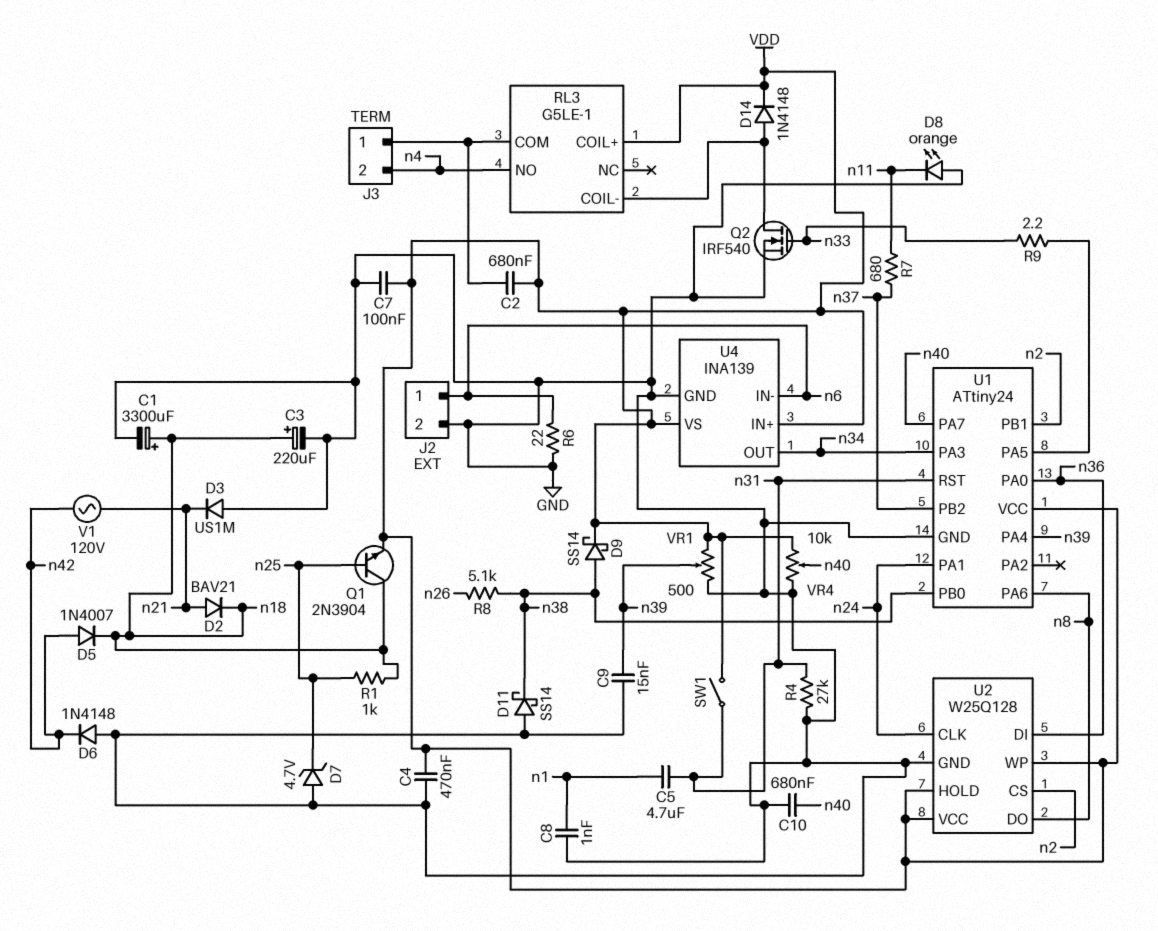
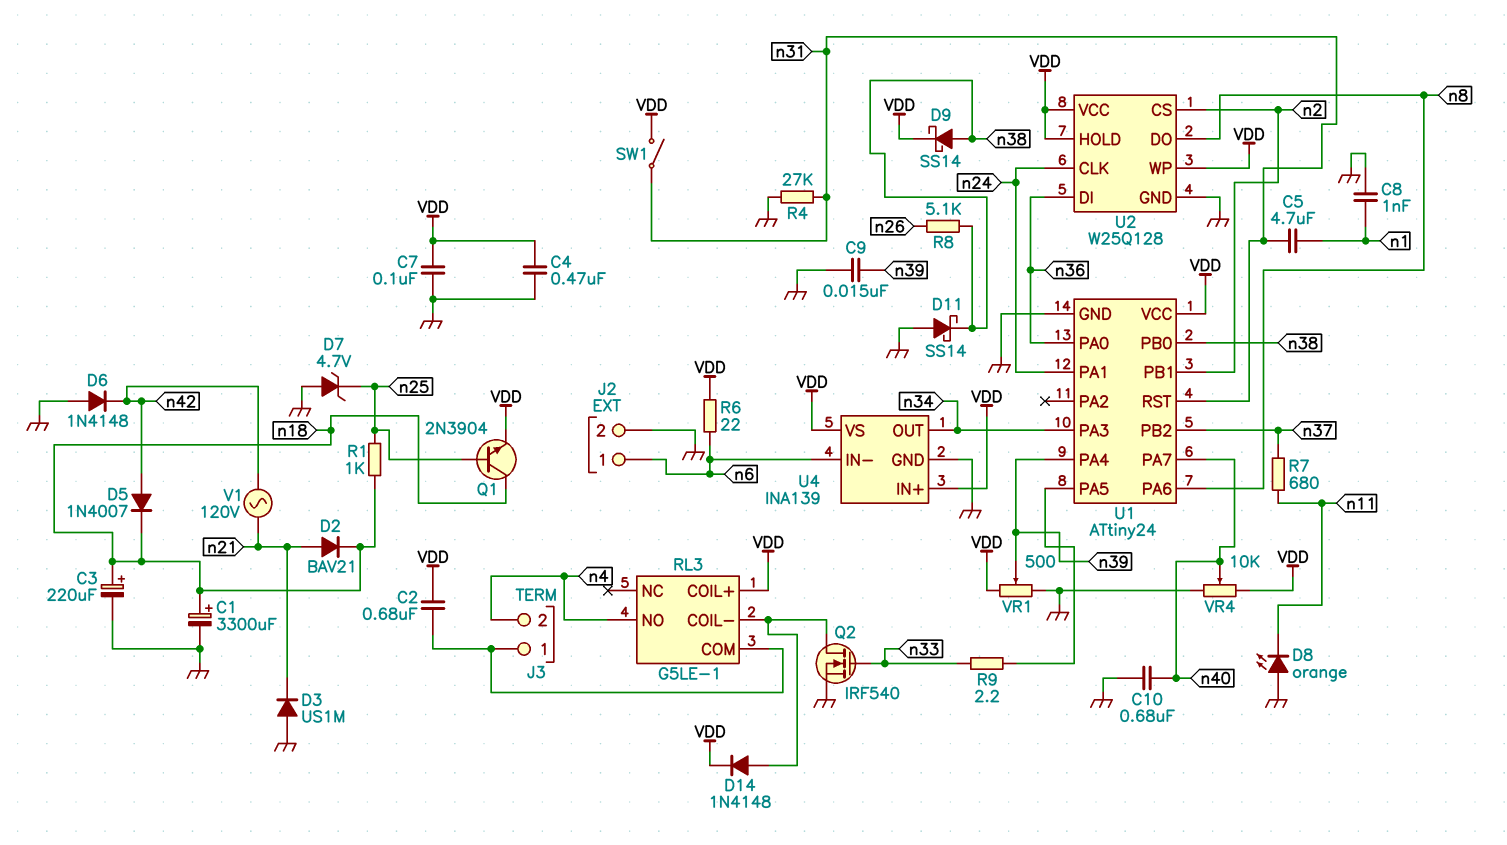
R6: 22 (GND, n6) -> 22 (VDD, n6)

